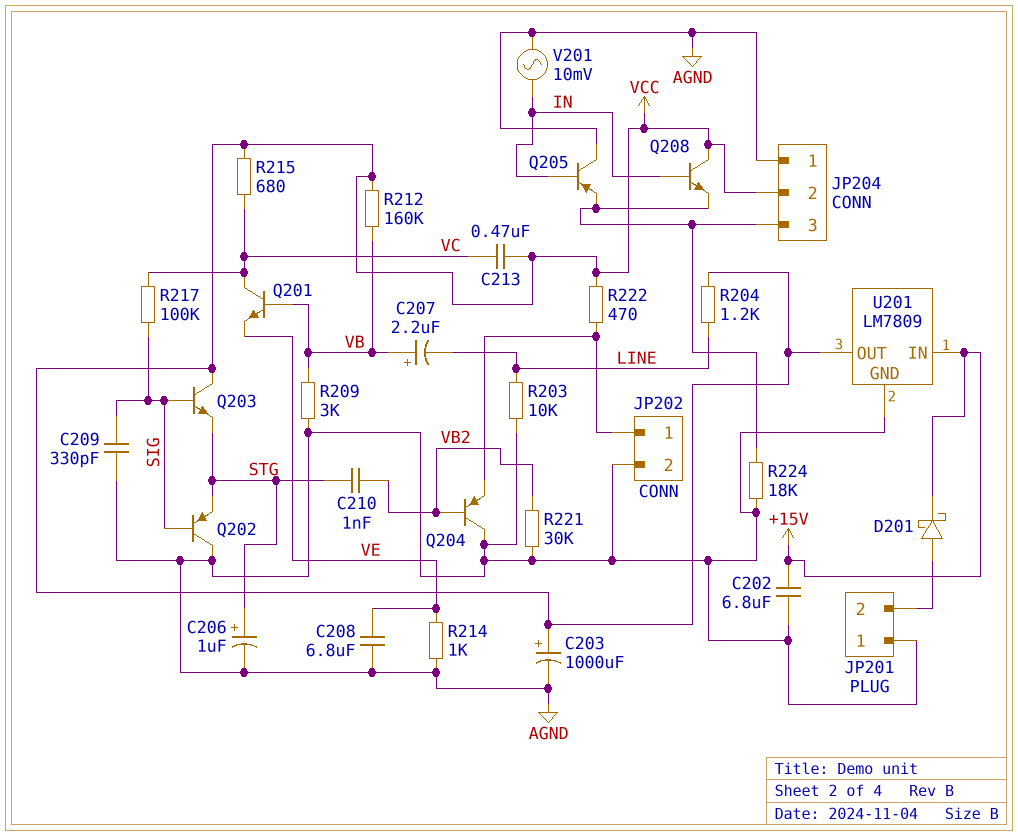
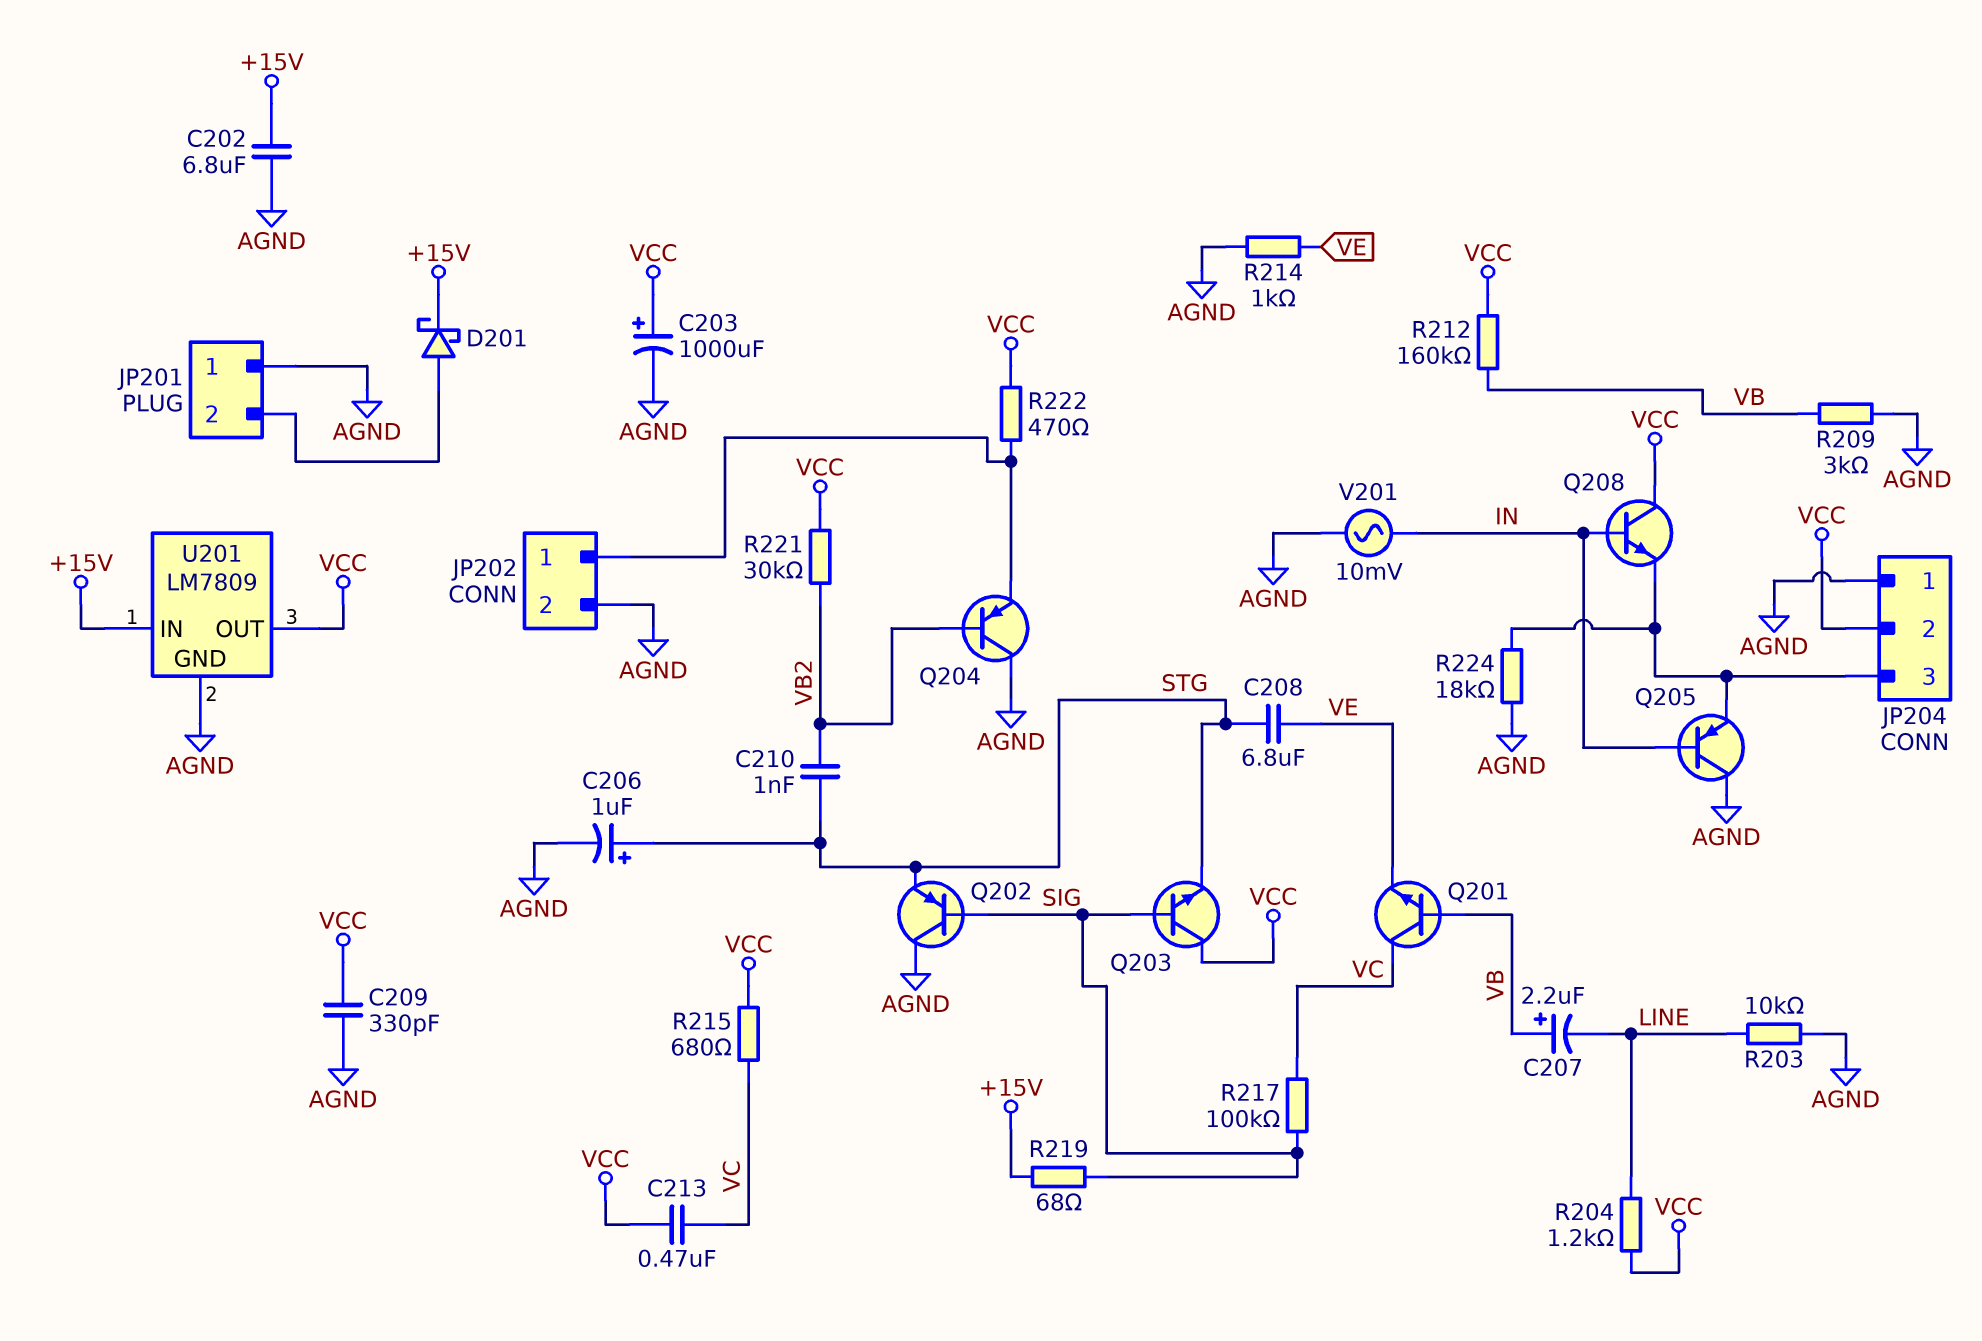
C208: 6.8uF (AGND, VE) -> 6.8uF (STG, VE)
C209: 330pF (AGND, SIG) -> 330pF (AGND, VCC)
R219: none -> 68 (+15V, SIG)
R221: 30k (AGND, VB2) -> 30k (VB2, VCC)

